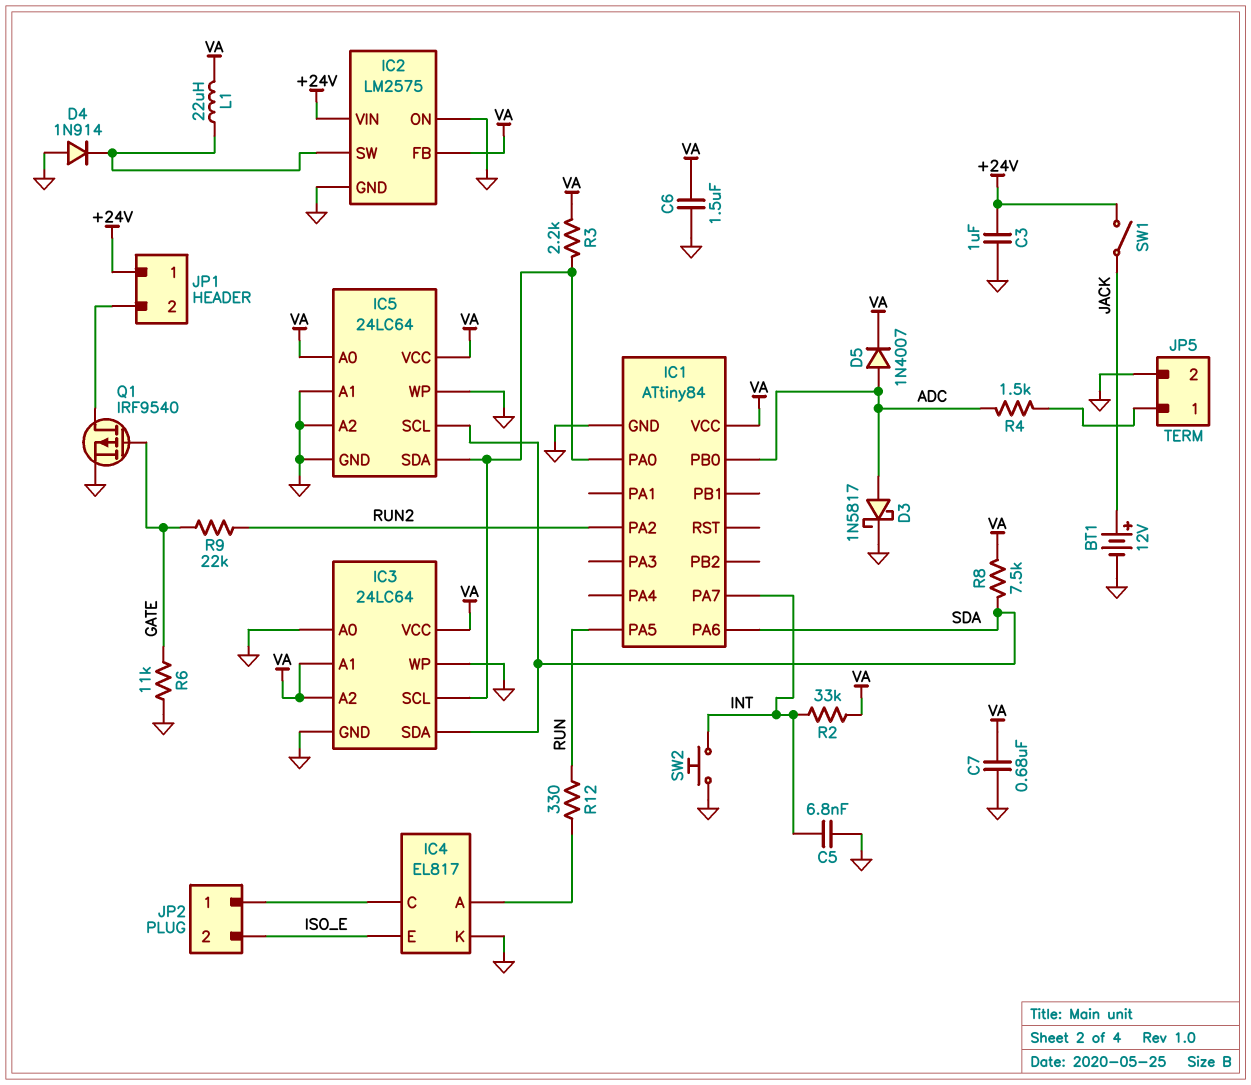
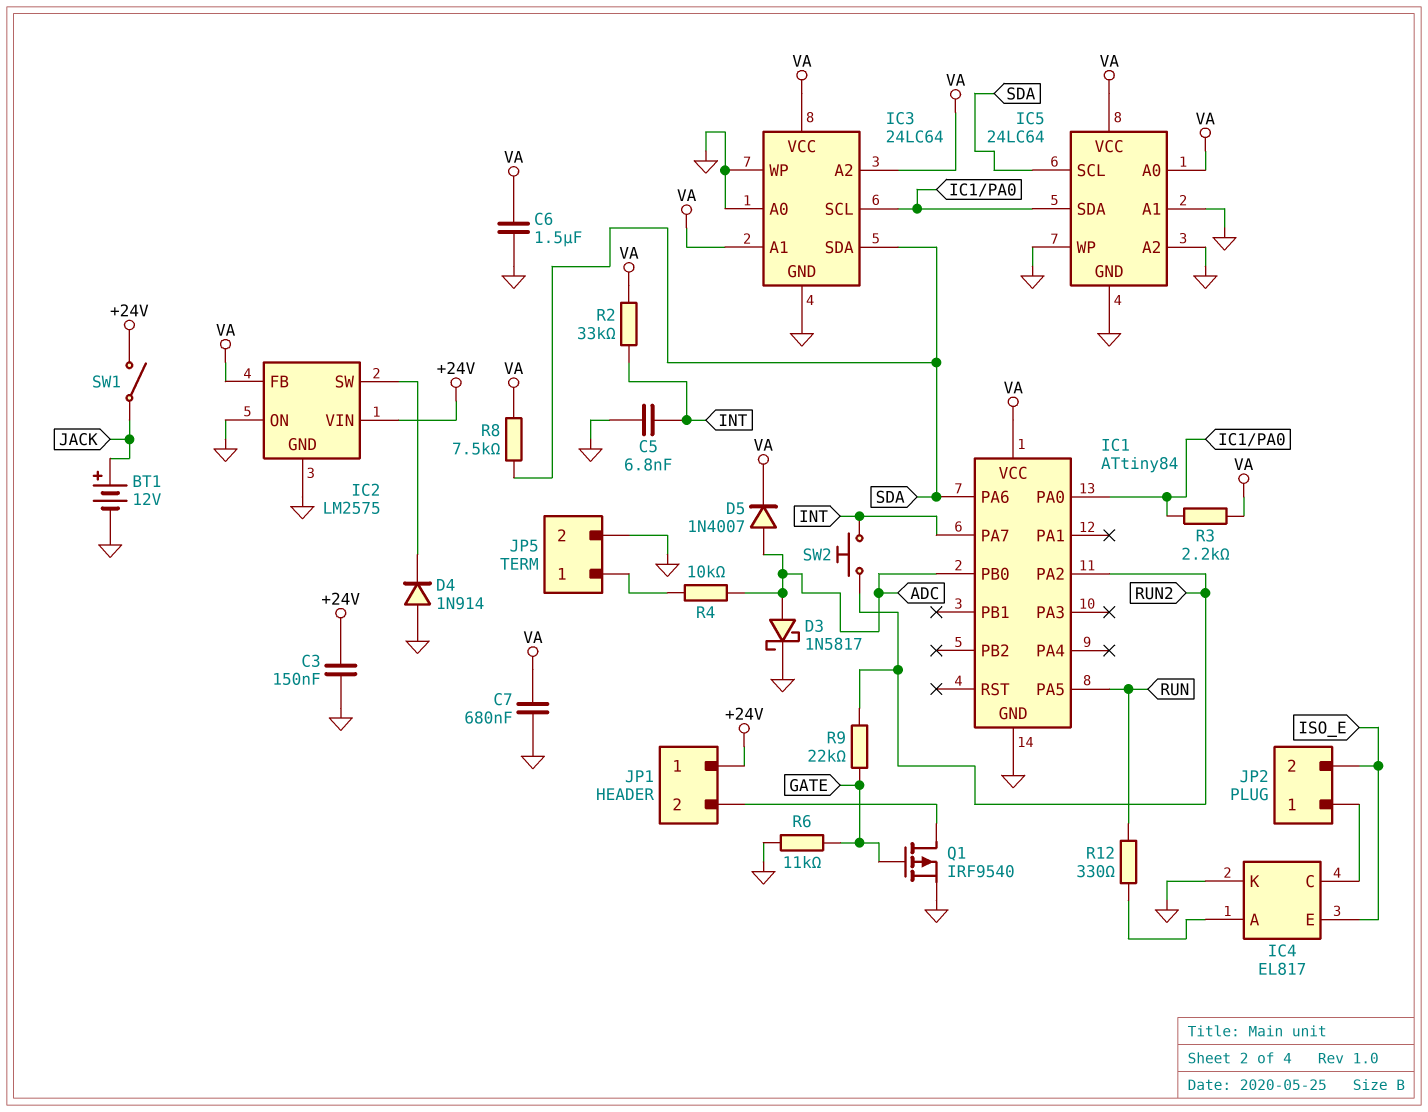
C3: 1uF (+24V, GND) -> 150nF (+24V, GND)
L1: 22uH (IC2/SW, VA) -> none
R4: 1.5k (ADC, JP5/1) -> 10k (ADC, JP5/1)
SW2: button (GND, INT) -> button (INT, RUN2)

